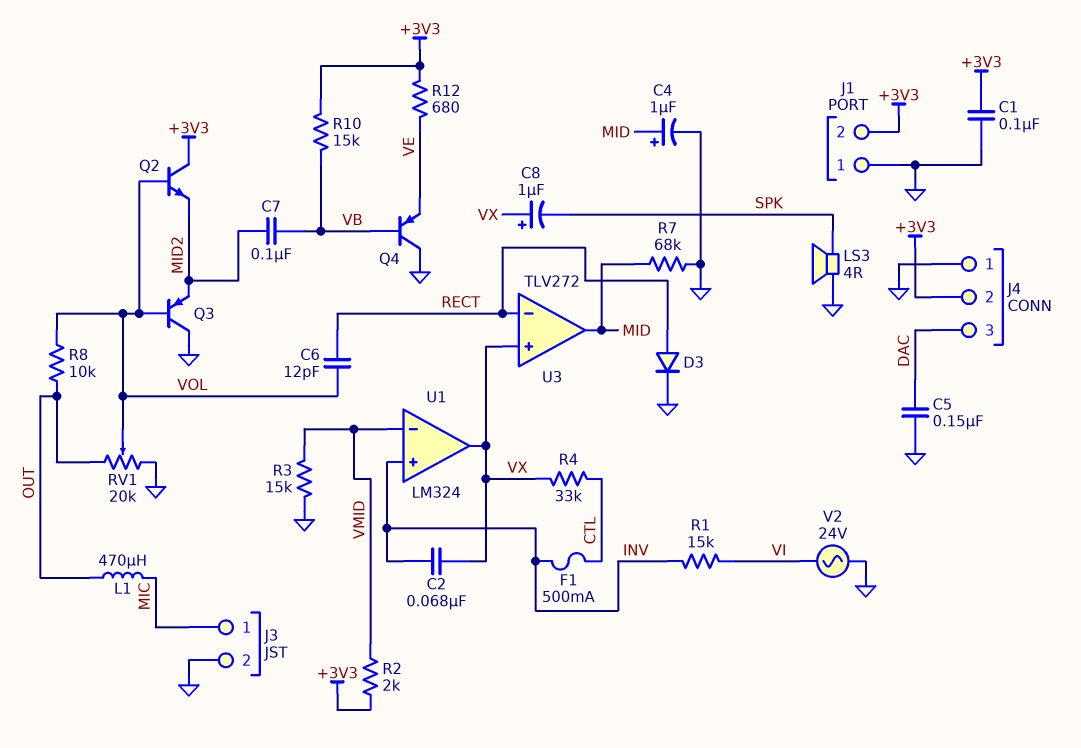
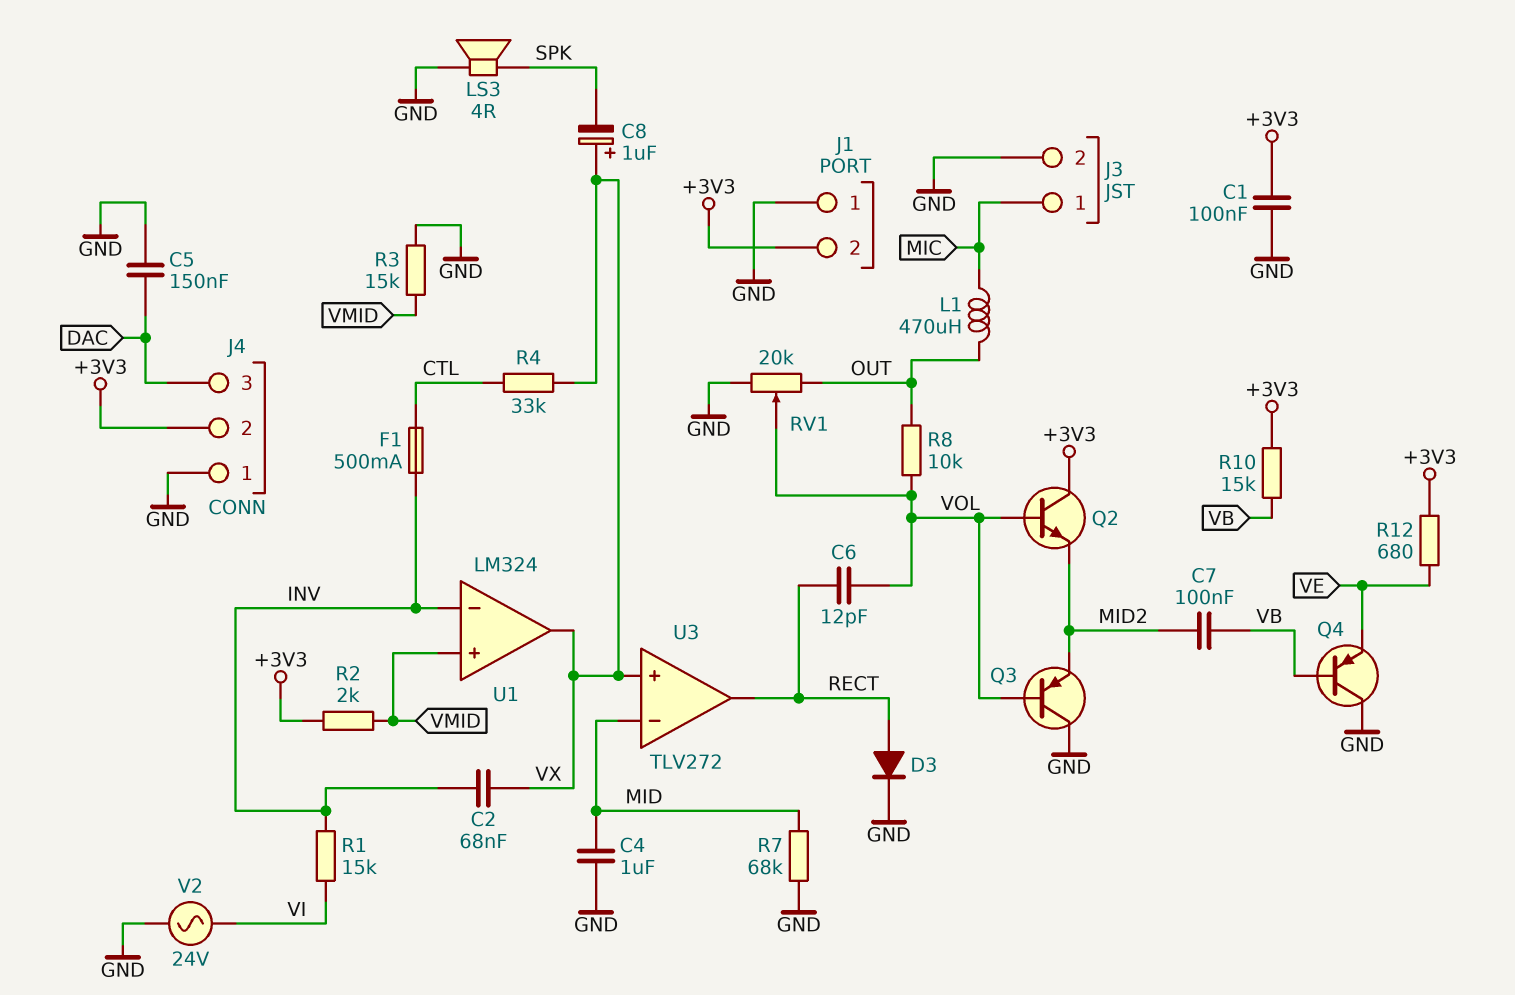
C4: 1uF (plus MID, minus GND) -> 1uF (GND, MID)
U1 pin in+: INV -> VMID
U1 pin in-: VMID -> INV
U3 pin in-: RECT -> MID
U3 pin out: MID -> RECT

